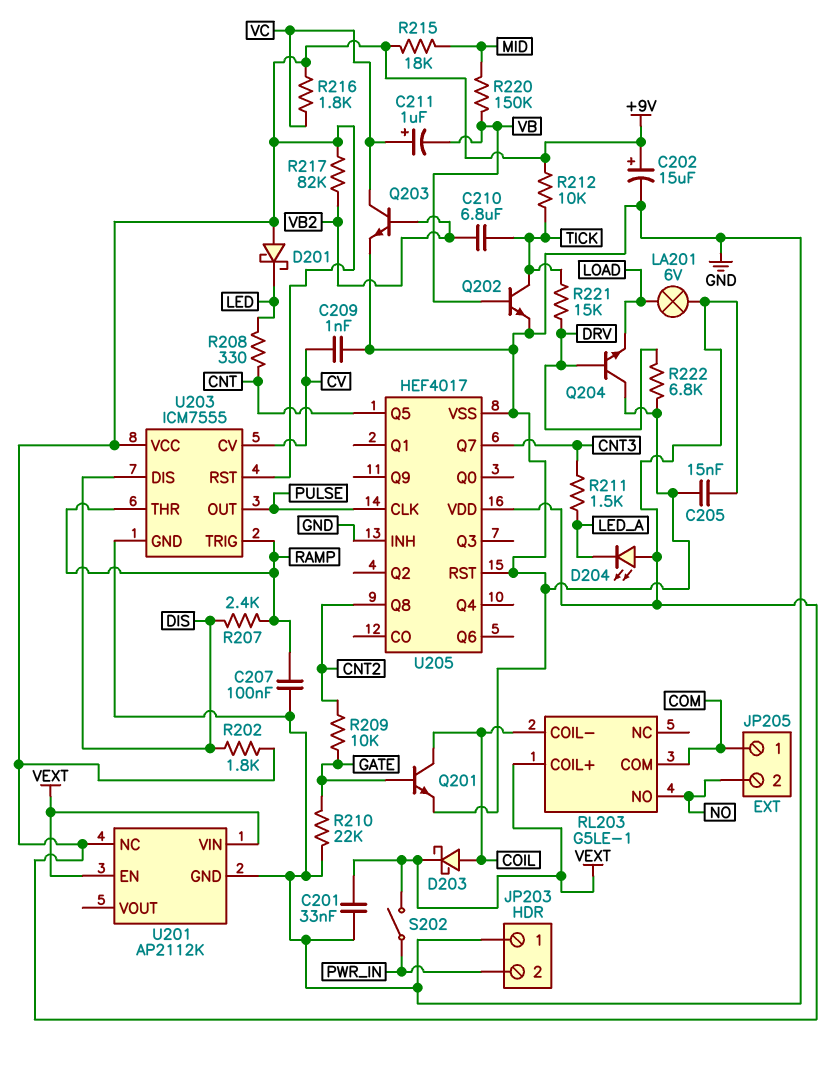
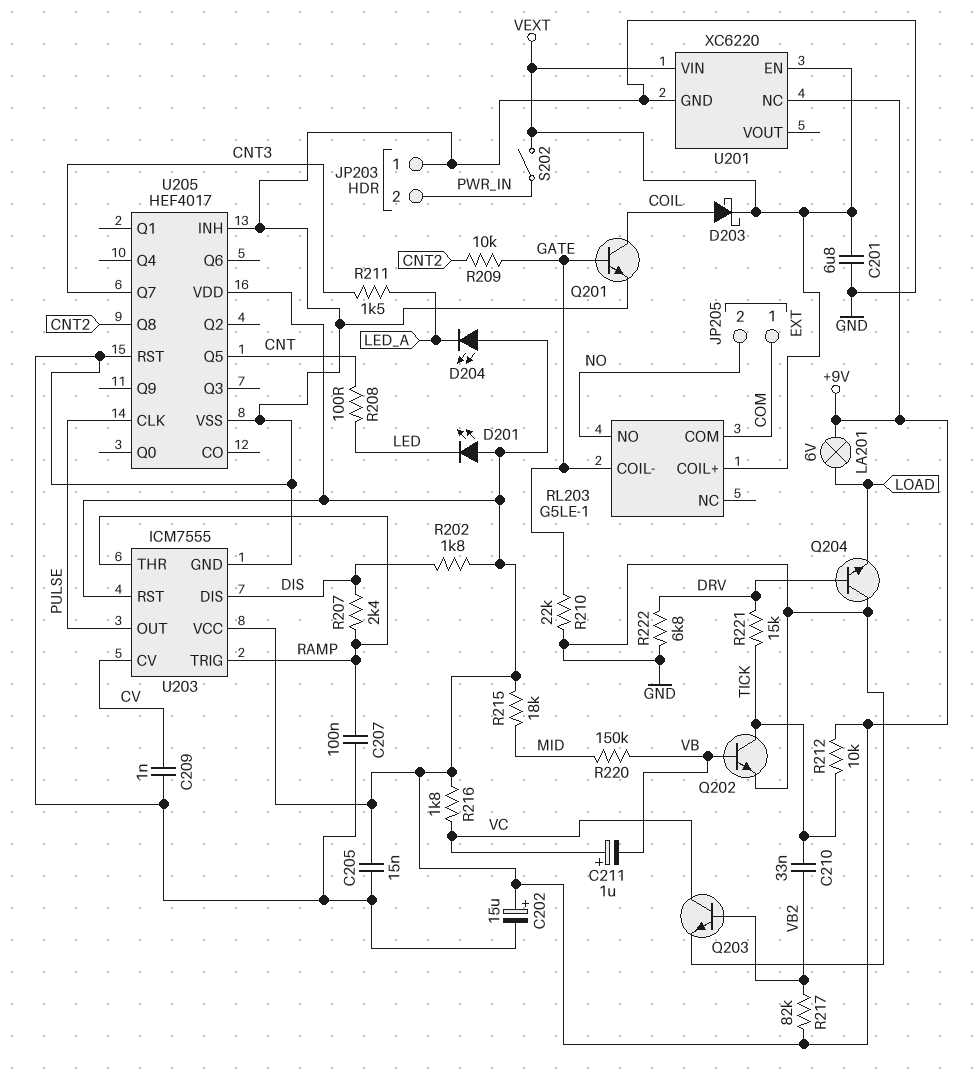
C201: 33nF (GND, VEXT) -> 6.8uF (GND, VEXT)
C210: 6.8uF (TICK, VB2) -> 33nF (TICK, VB2)
D201: schottky (A +9V, K LED) -> LED (A +9V, K LED)
R208: 330 (CNT, LED) -> 100 (CNT, LED)
RL203 pin COIL-: COIL -> GATE
U201: AP2112K -> XC6220

